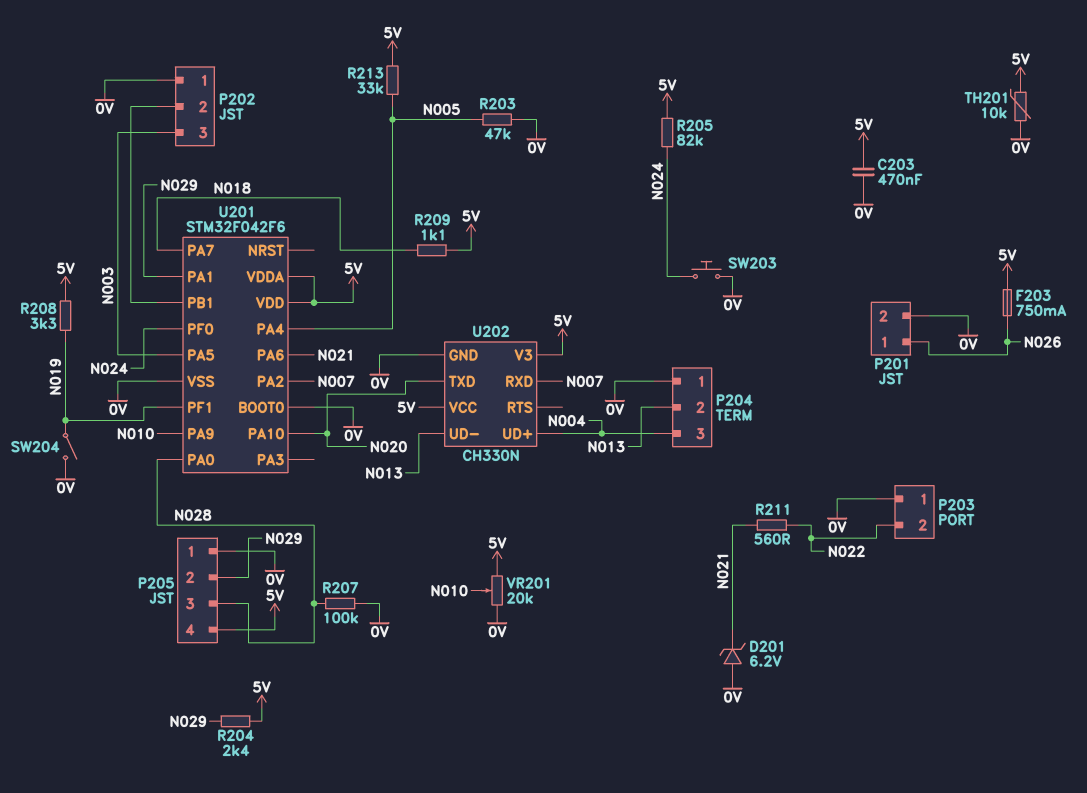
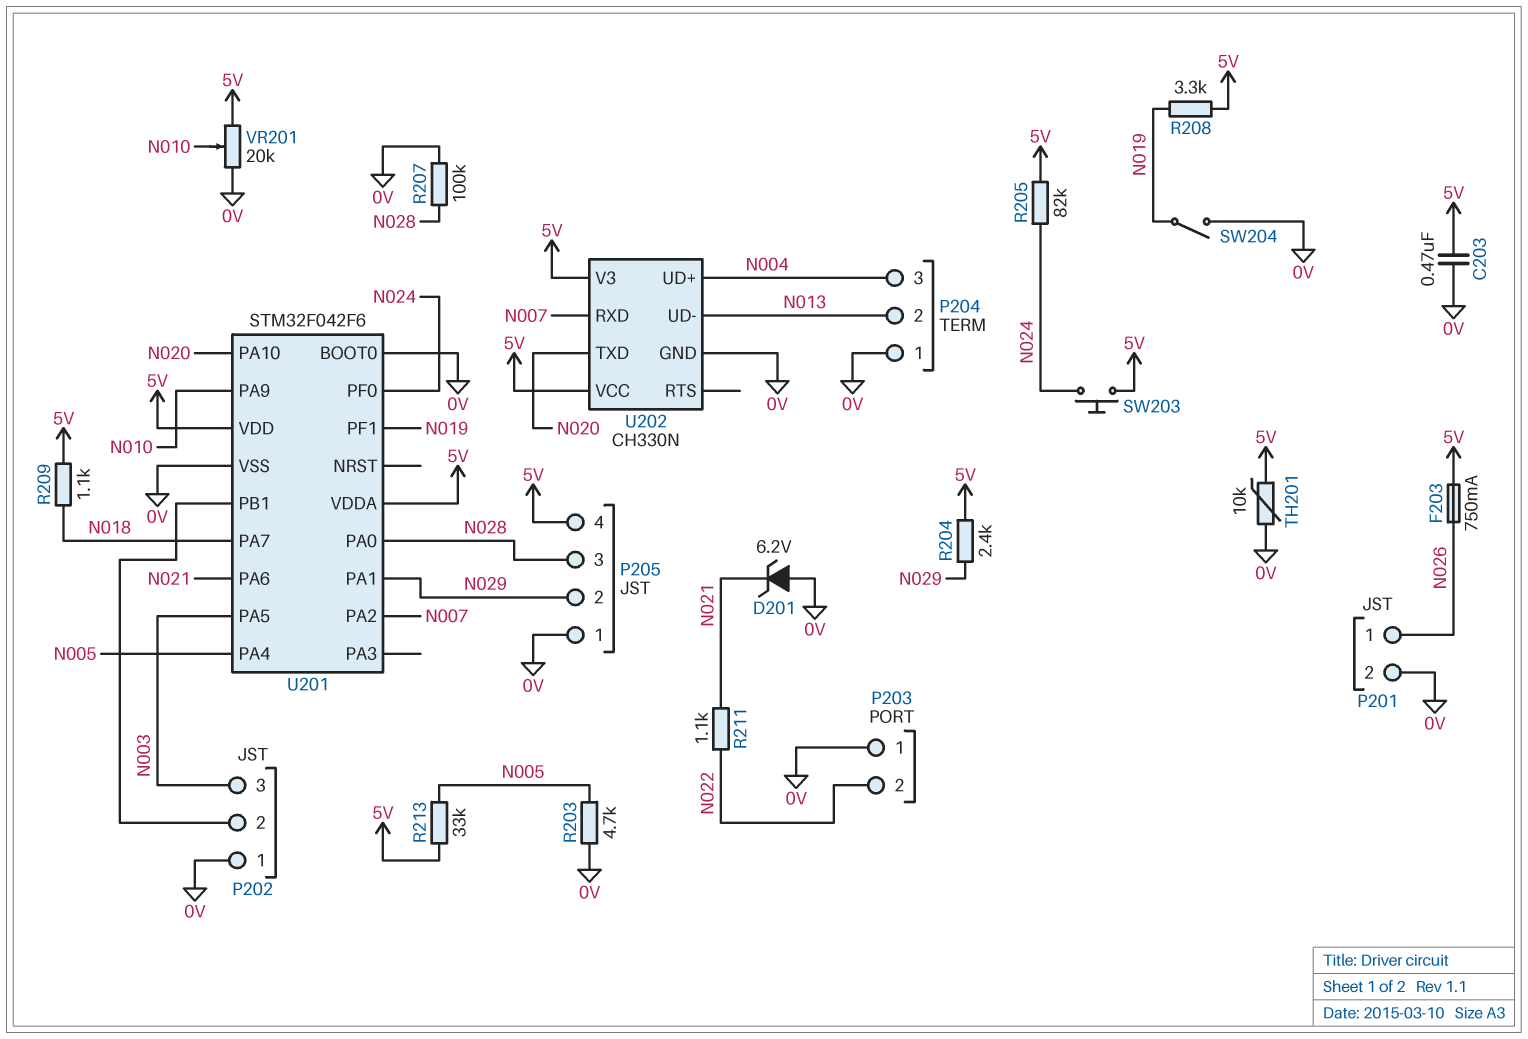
R203: 47k (0V, N005) -> 4.7k (0V, N005)
R211: 560 (N021, N022) -> 1.1k (N021, N022)
SW203: button (0V, N024) -> button (5V, N024)

